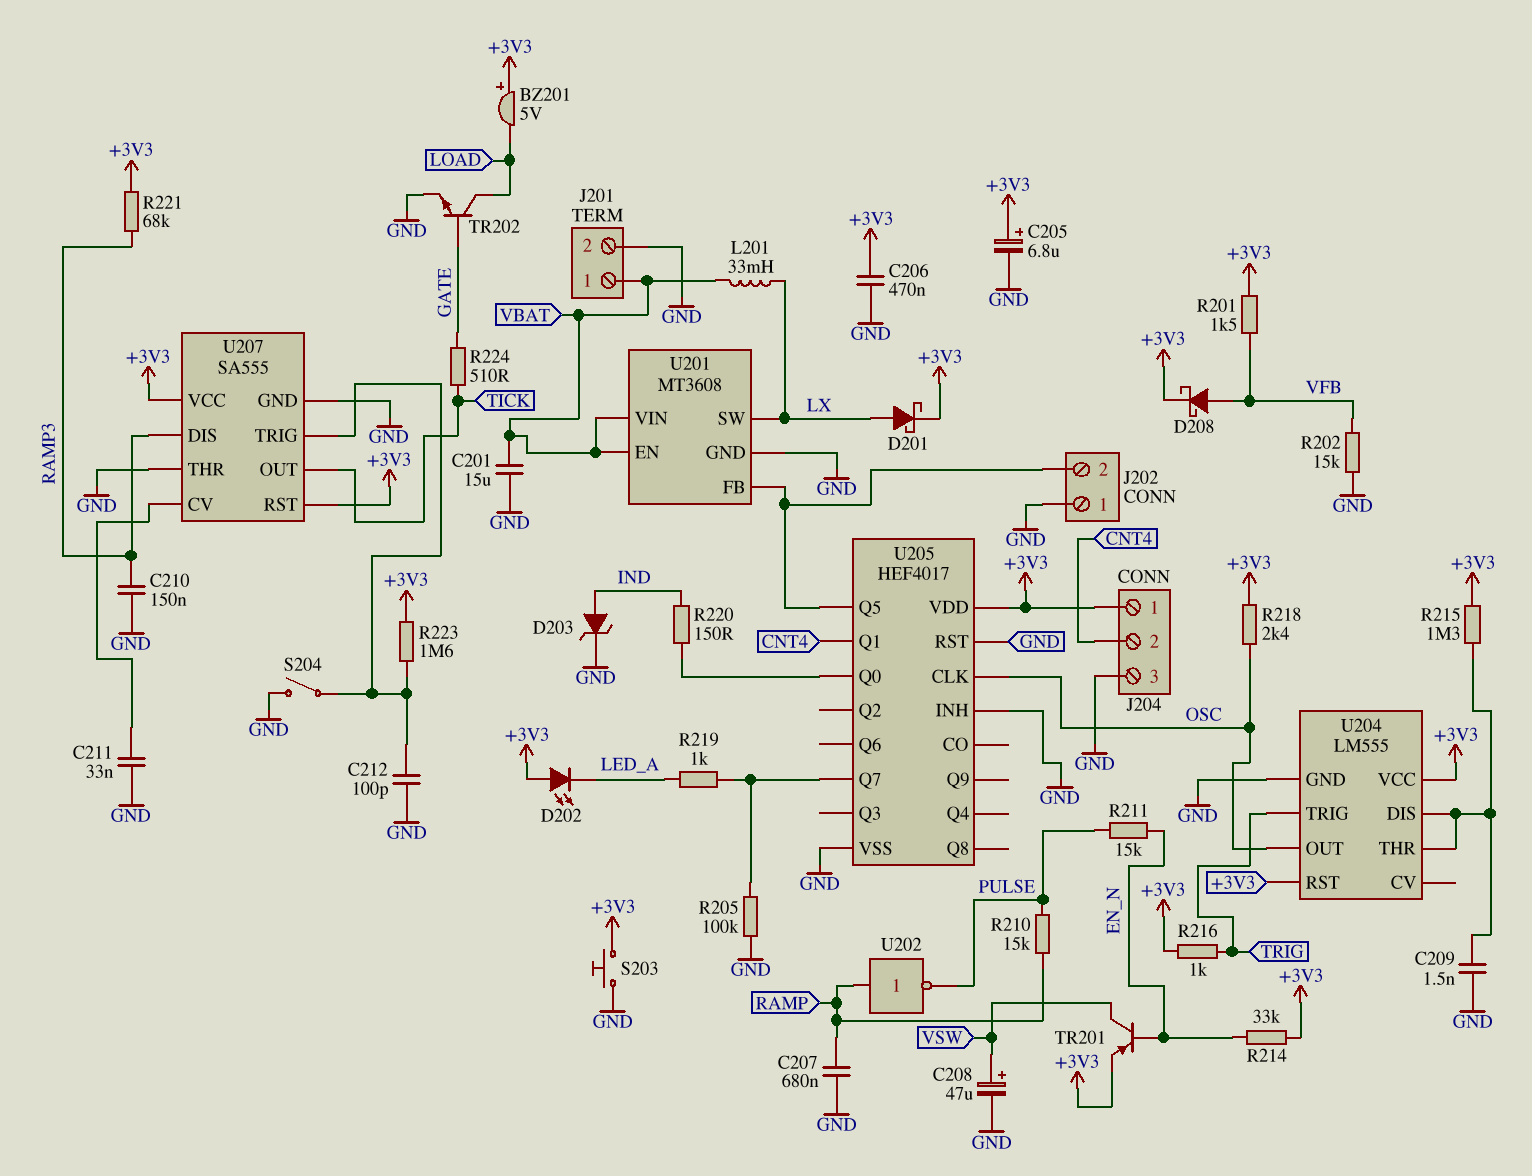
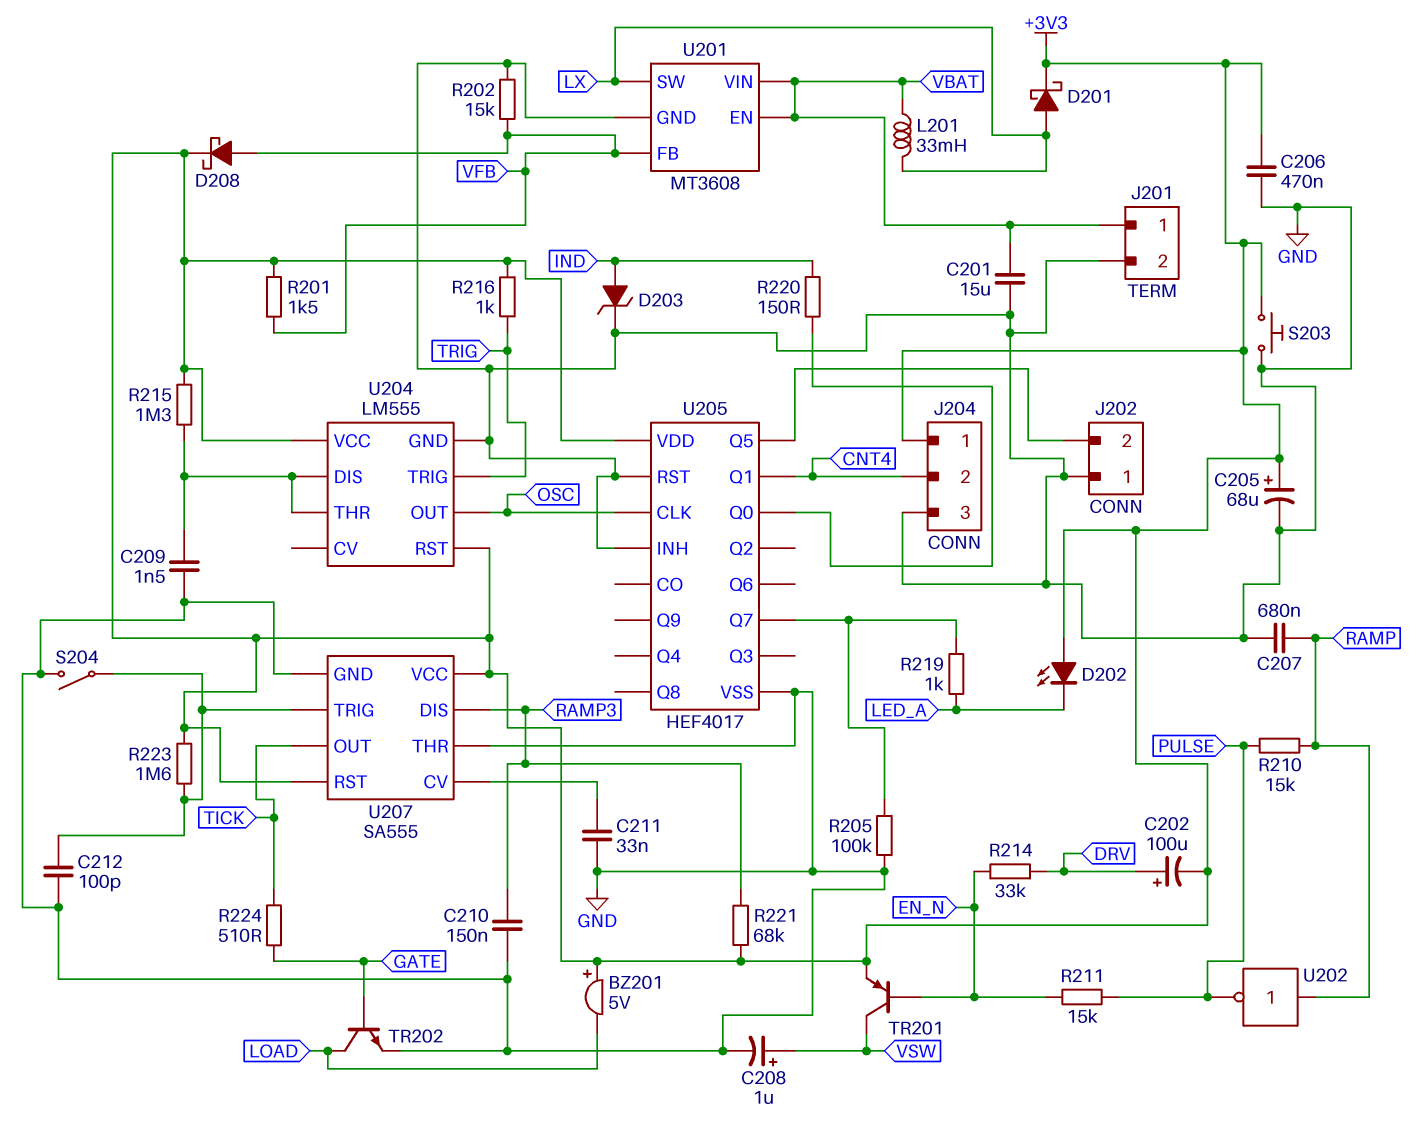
C202: none -> 100uF (plus DRV, minus +3V3)
C205: 6.8uF (plus +3V3, minus GND) -> 68uF (plus +3V3, minus GND)
C208: 47uF (plus VSW, minus GND) -> 1uF (plus VSW, minus GND)
R214: 33k (+3V3, EN_N) -> 33k (DRV, EN_N)
R218: 2.4k (+3V3, OSC) -> none
U201 pin FB: J202/2 -> VFB

